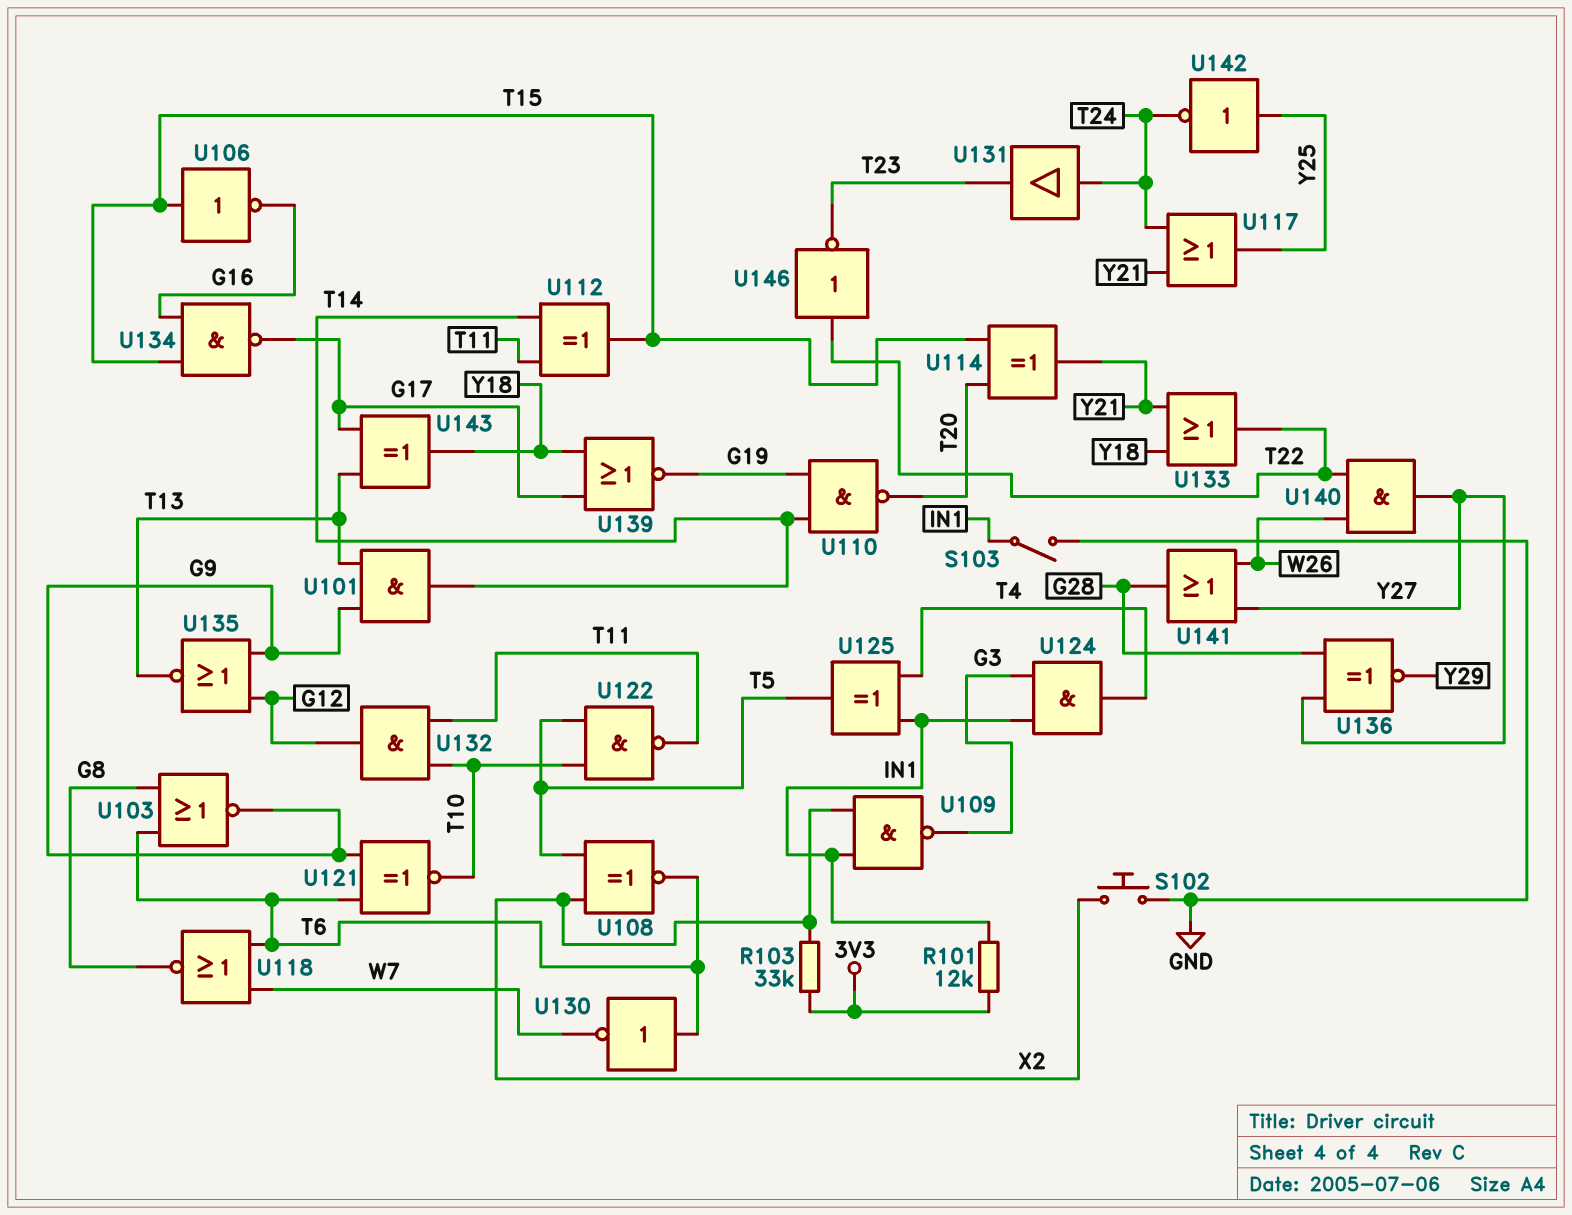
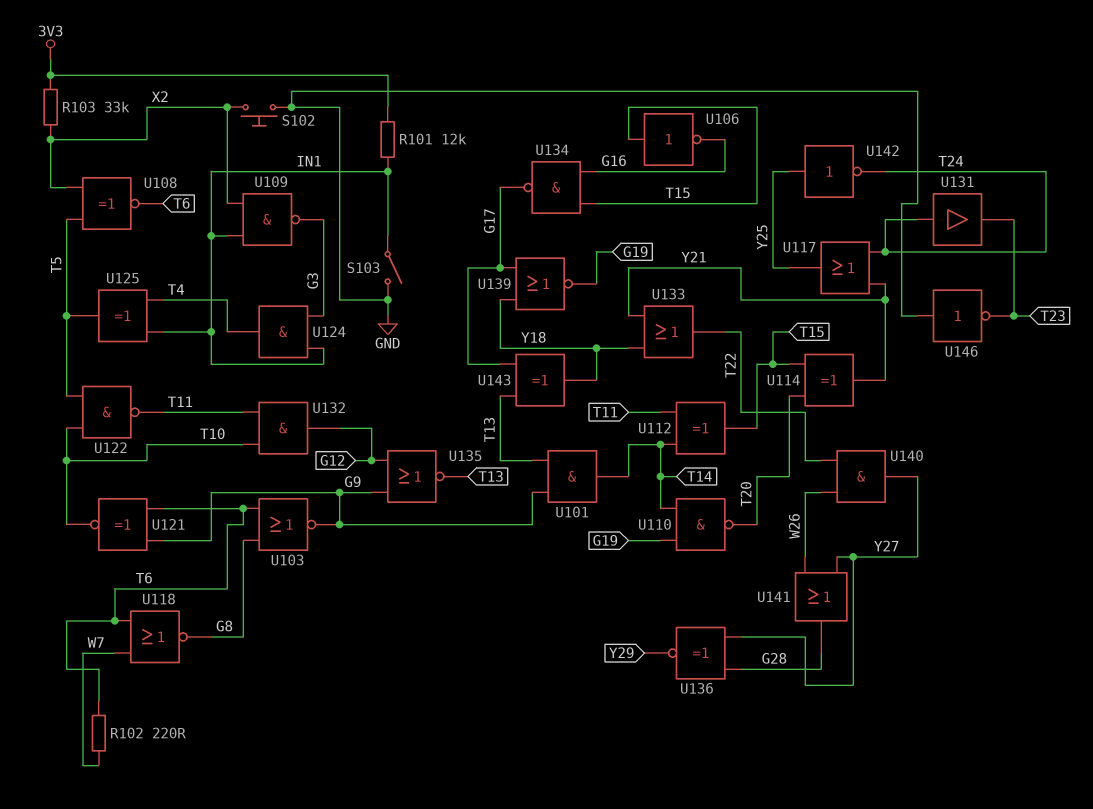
R102: none -> 220 (T6, W7)
U130: NOT (in T6, out W7) -> none
U146: NOT (in T22, out T23) -> NOT (in GND, out T23)

